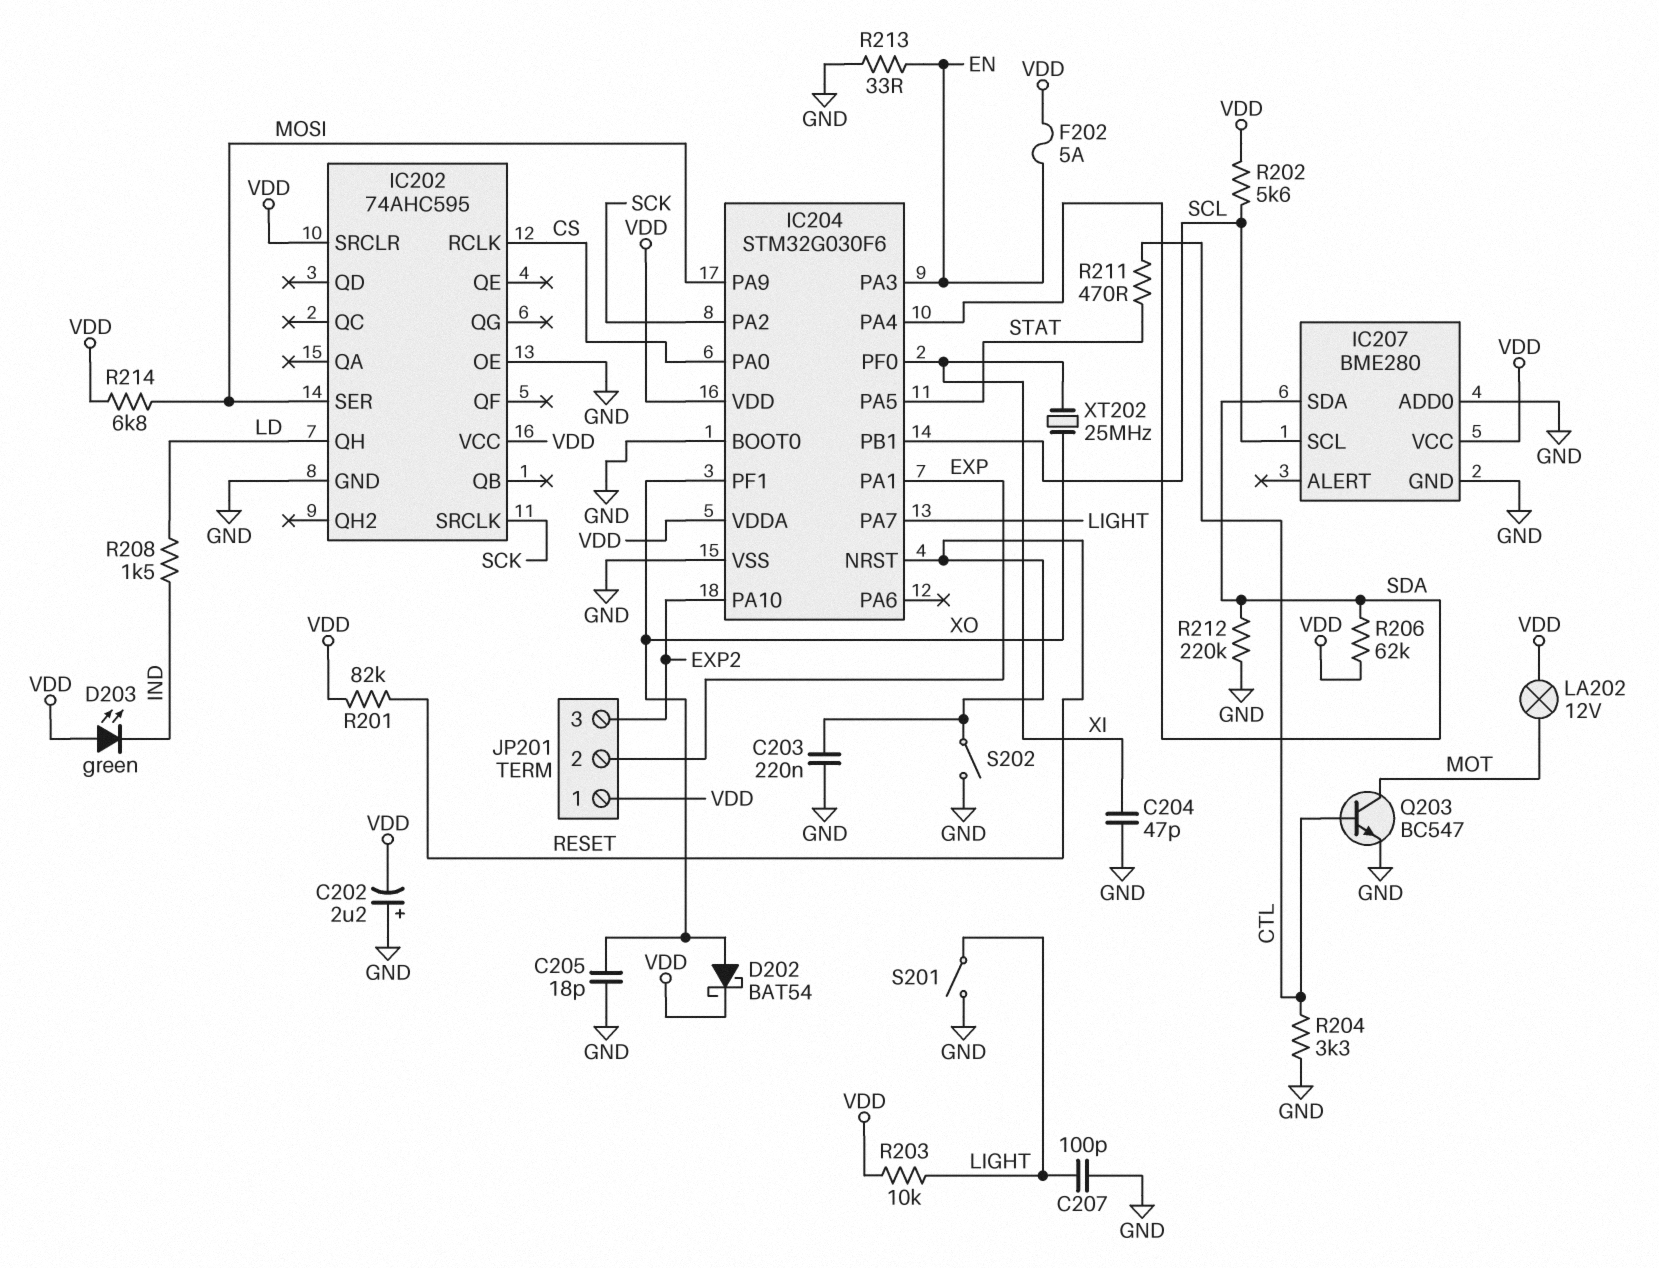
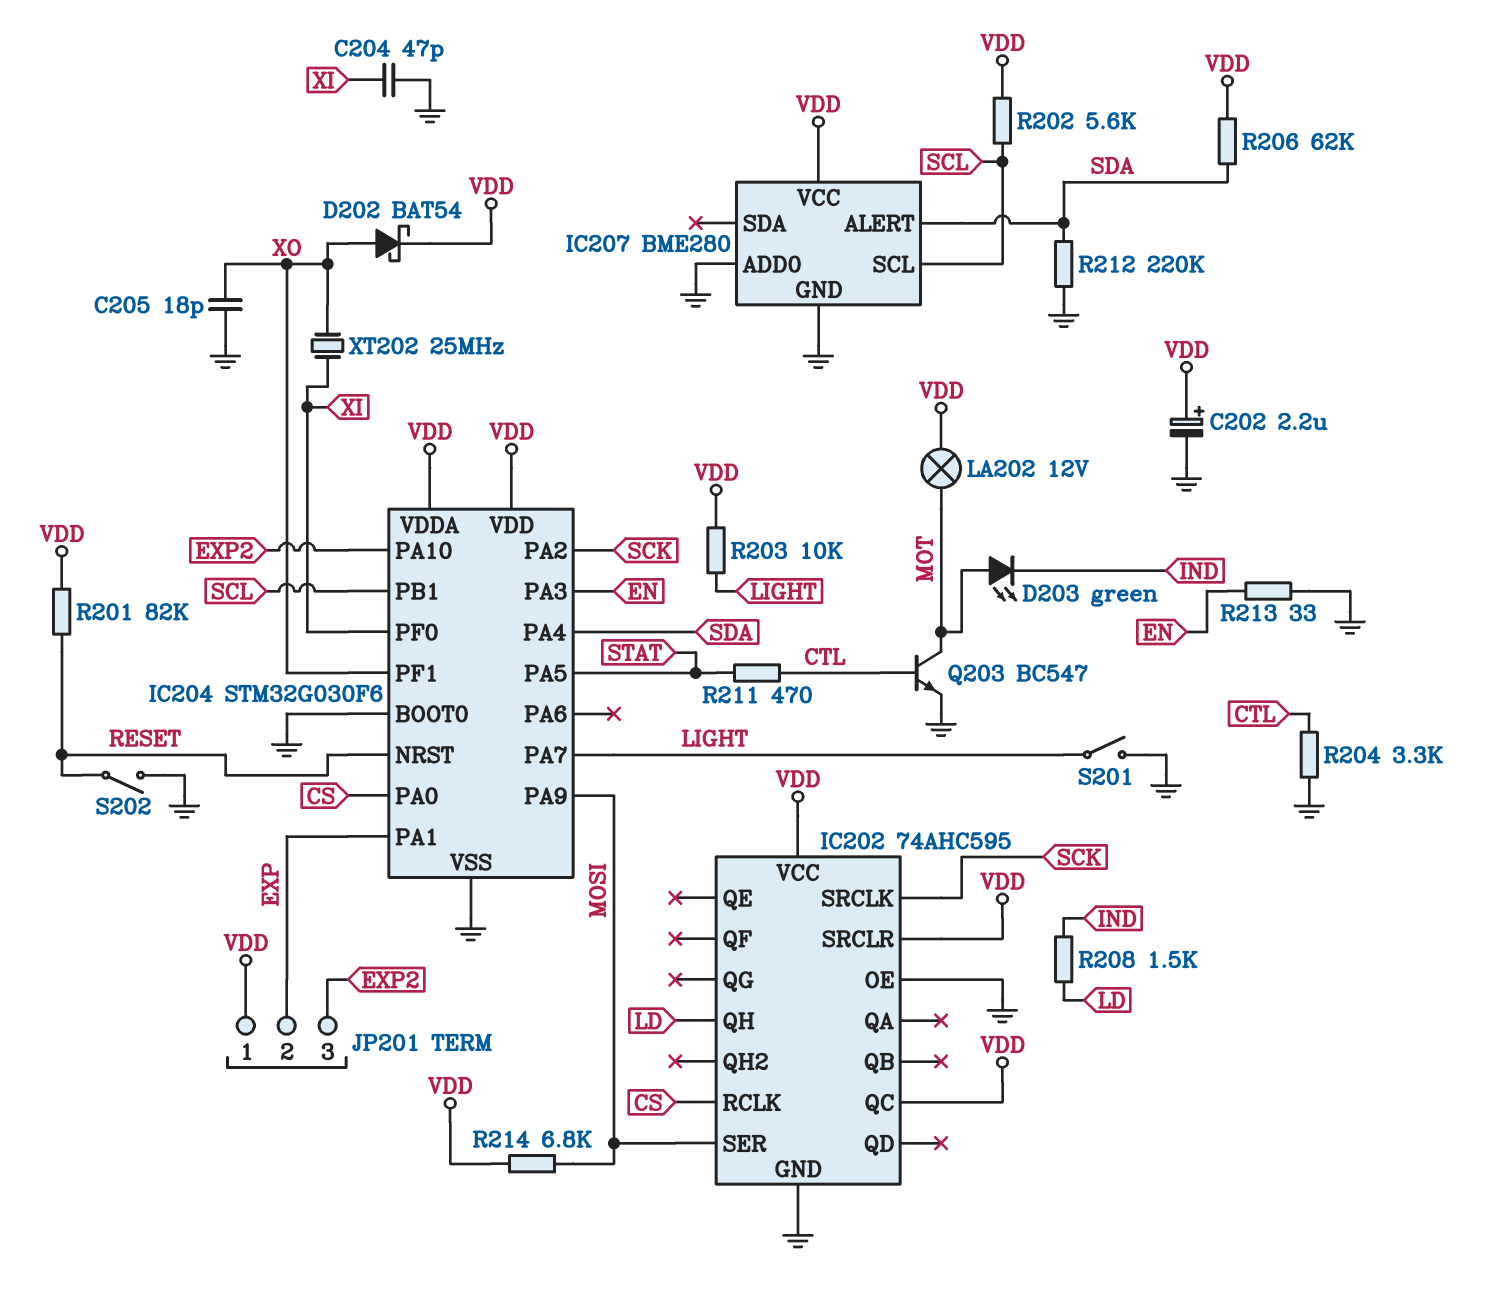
C202: 2.2uF (plus GND, minus VDD) -> 2.2uF (plus VDD, minus GND)
C203: 220nF (GND, RESET) -> none
C207: 100pF (GND, LIGHT) -> none
D203: LED green (A VDD, K IND) -> LED green (A MOT, K IND)
F202: 5A (EN, VDD) -> none
IC202 pin QC: none -> VDD
IC207 pin ALERT: none -> SDA
IC207 pin SDA: SDA -> none

